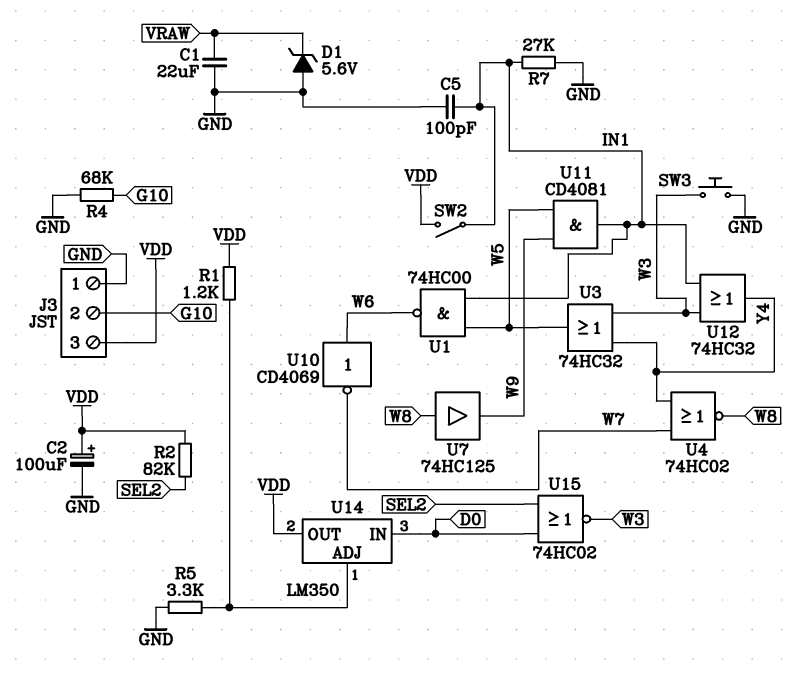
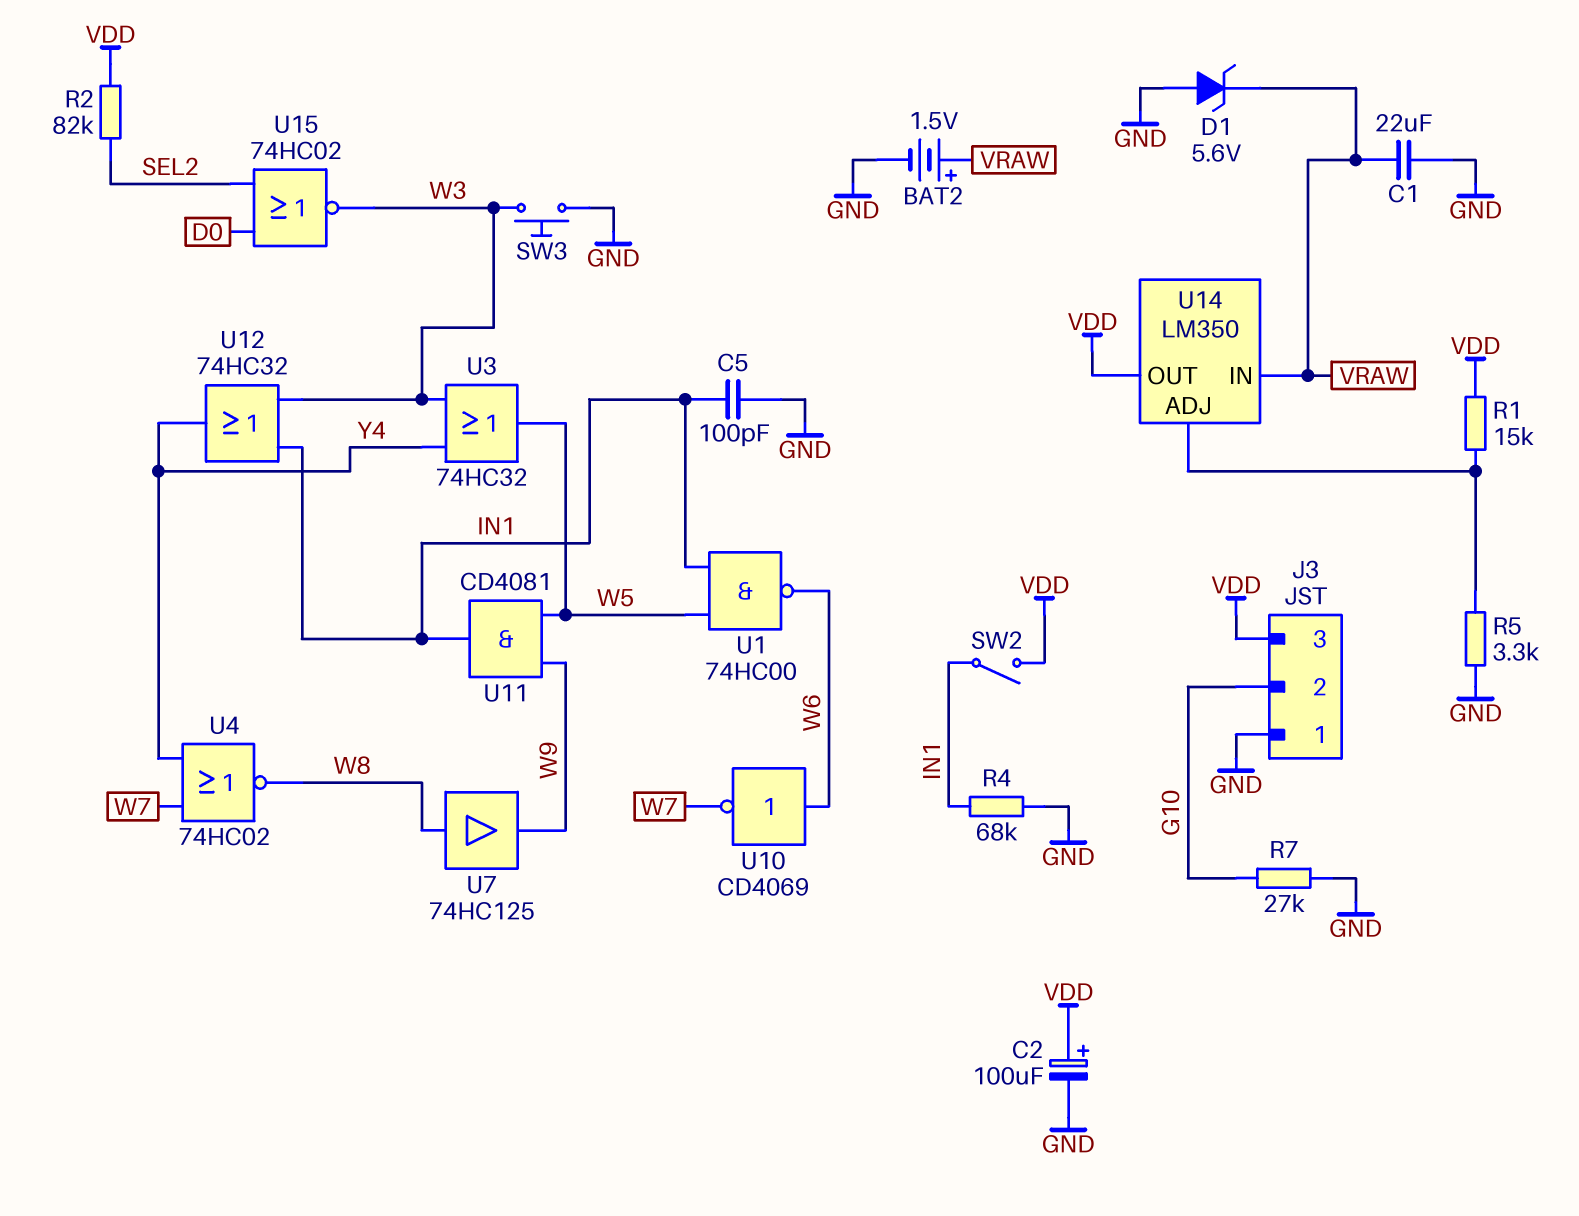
BAT2: none -> 1.5V (plus VRAW, minus GND)
R1: 1.2k (U14/ADJ, VDD) -> 15k (U14/ADJ, VDD)
R4: 68k (G10, GND) -> 68k (GND, IN1)
R7: 27k (GND, IN1) -> 27k (G10, GND)
U14 pin IN: D0 -> VRAW

